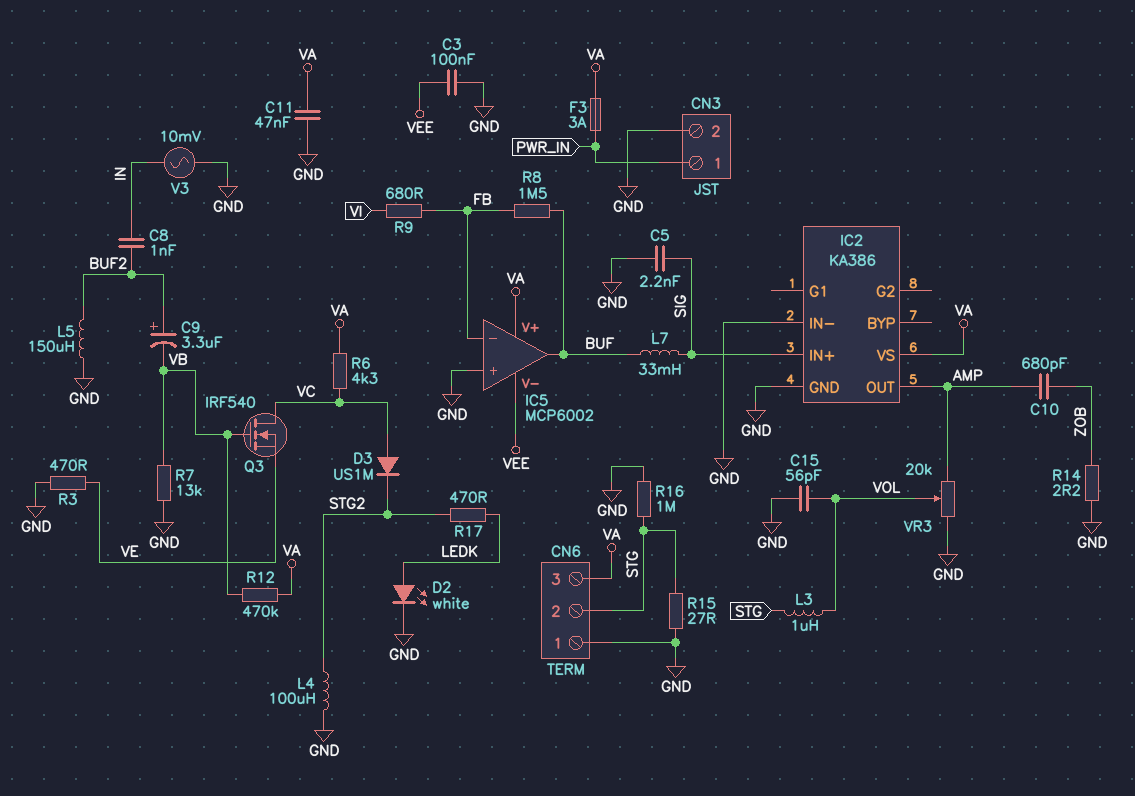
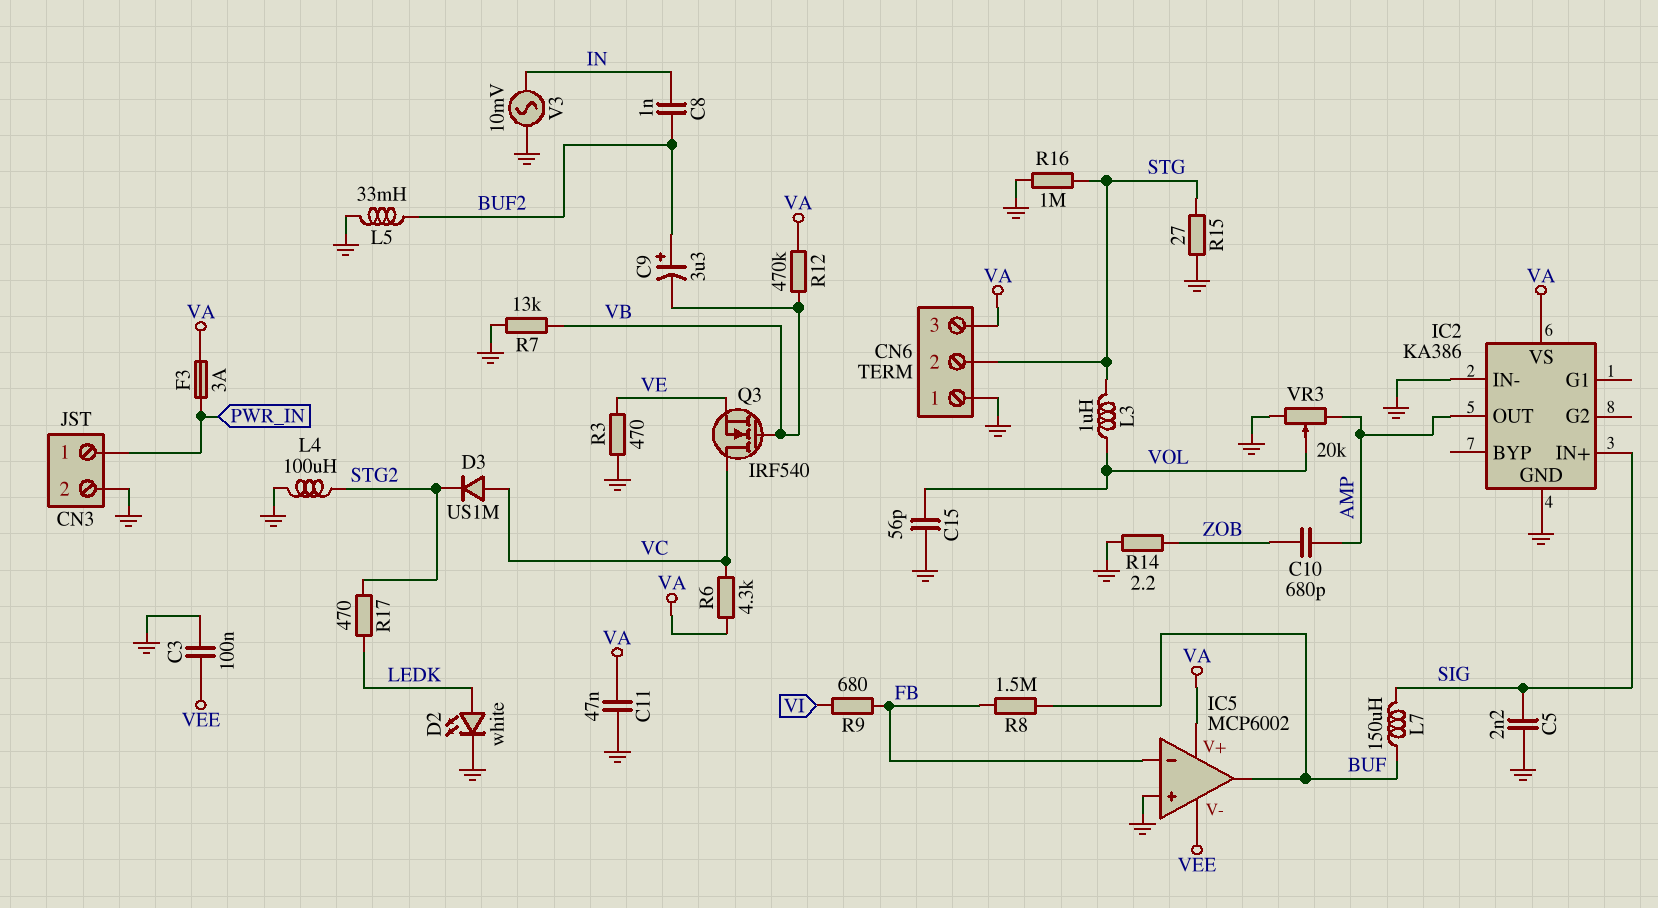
L5: 150uH (BUF2, GND) -> 33mH (BUF2, GND)
L7: 33mH (BUF, SIG) -> 150uH (BUF, SIG)

